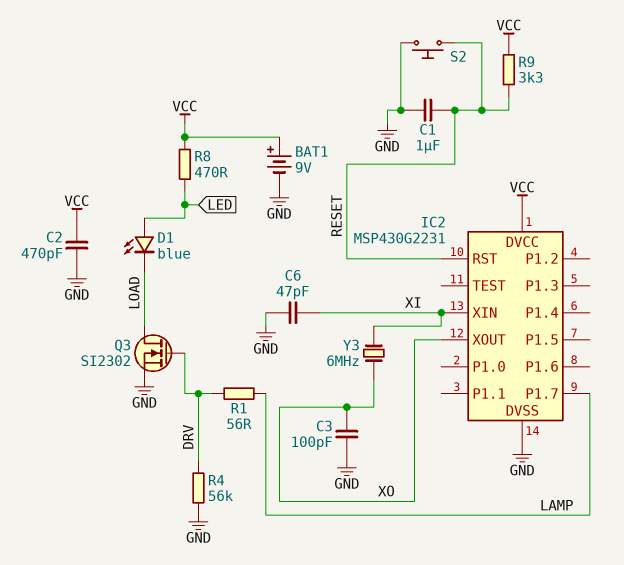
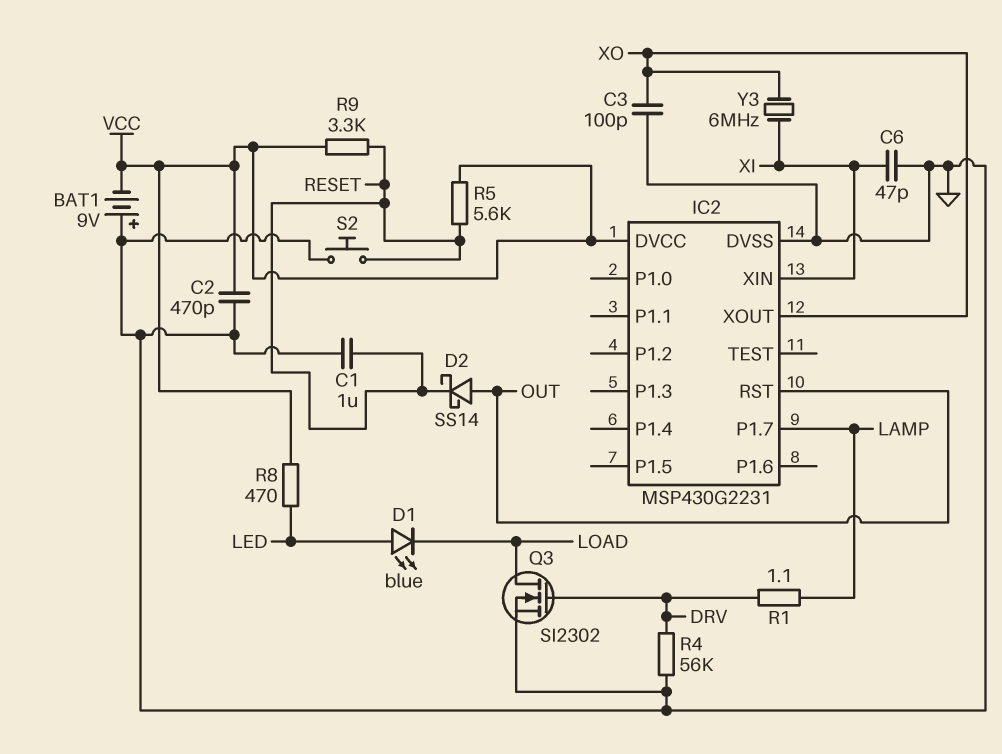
BAT1: 9V (plus VCC, minus GND) -> 9V (plus GND, minus VCC)
D2: none -> schottky SS14 (A OUT, K RESET)
IC2 pin RST: RESET -> OUT
R1: 56 (DRV, LAMP) -> 1.1 (DRV, LAMP)
R5: none -> 5.6k (RESET, VCC)

